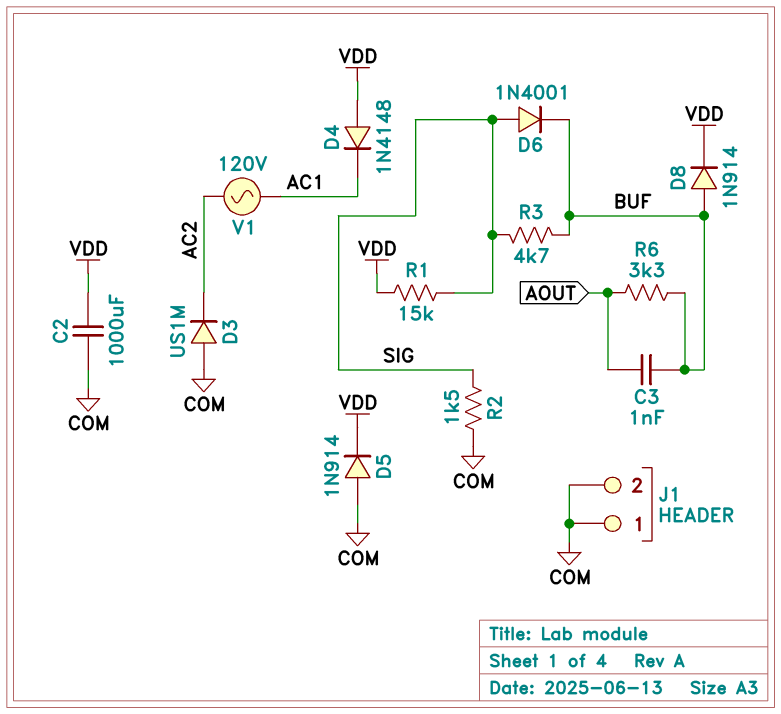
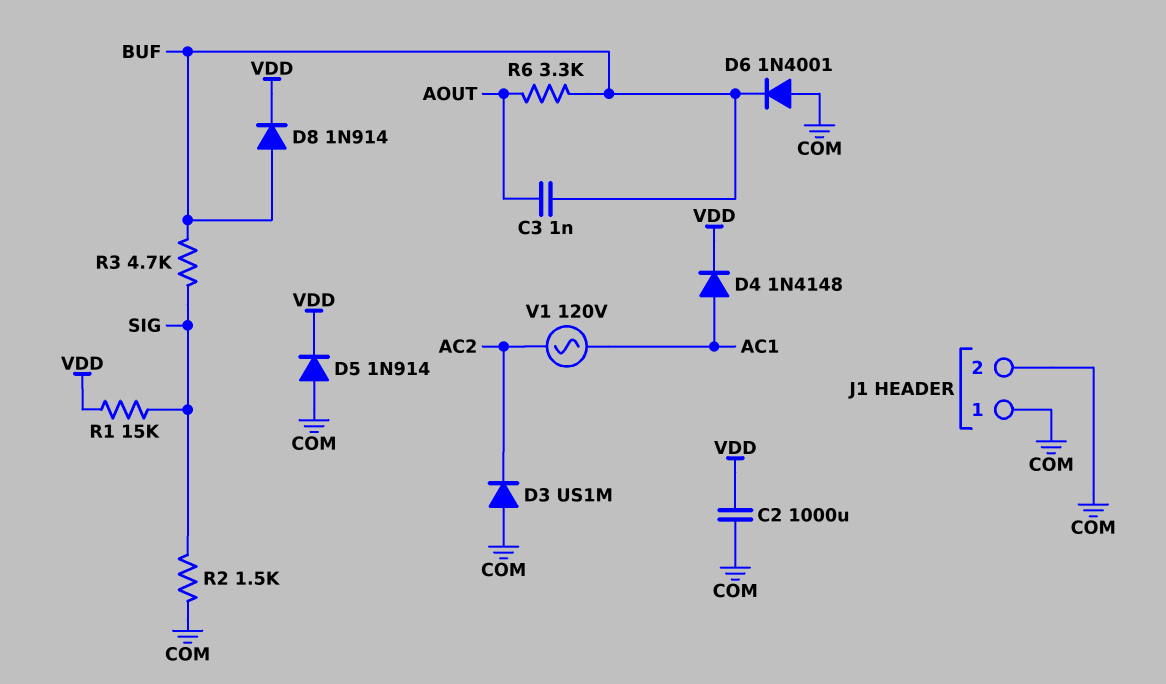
D4: diode 1N4148 (A VDD, K AC1) -> diode 1N4148 (A AC1, K VDD)
D6: diode 1N4001 (A SIG, K BUF) -> diode 1N4001 (A COM, K BUF)

